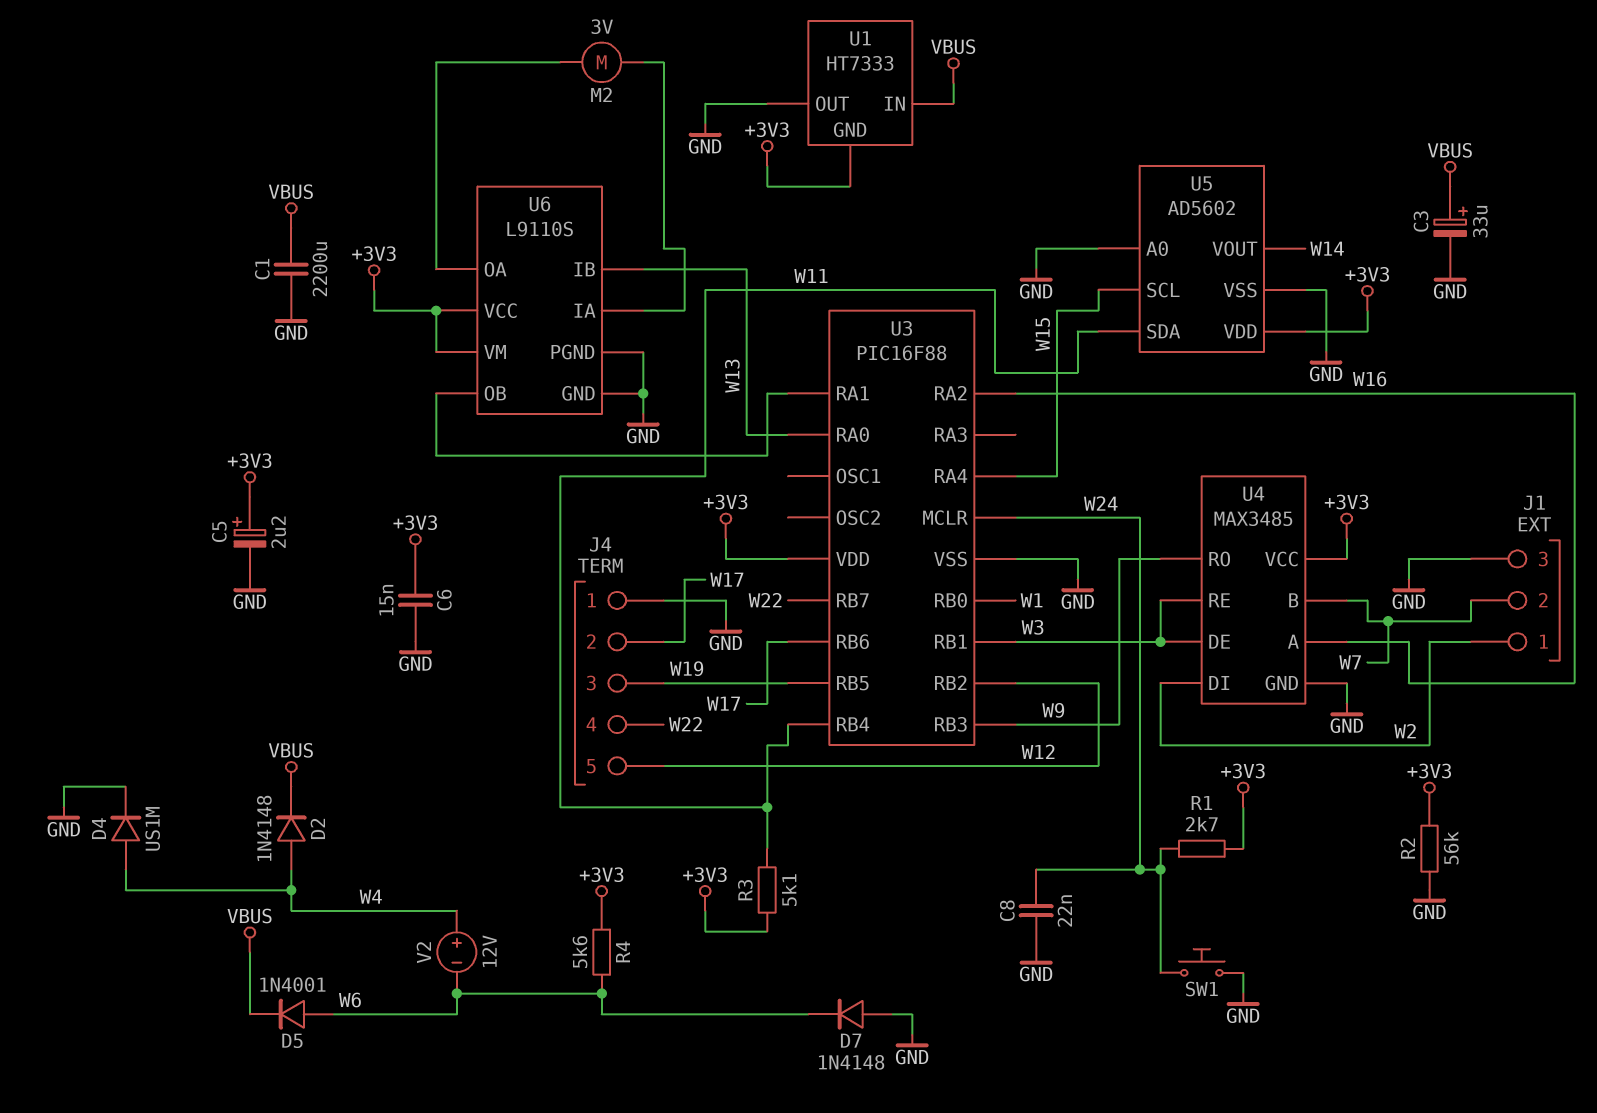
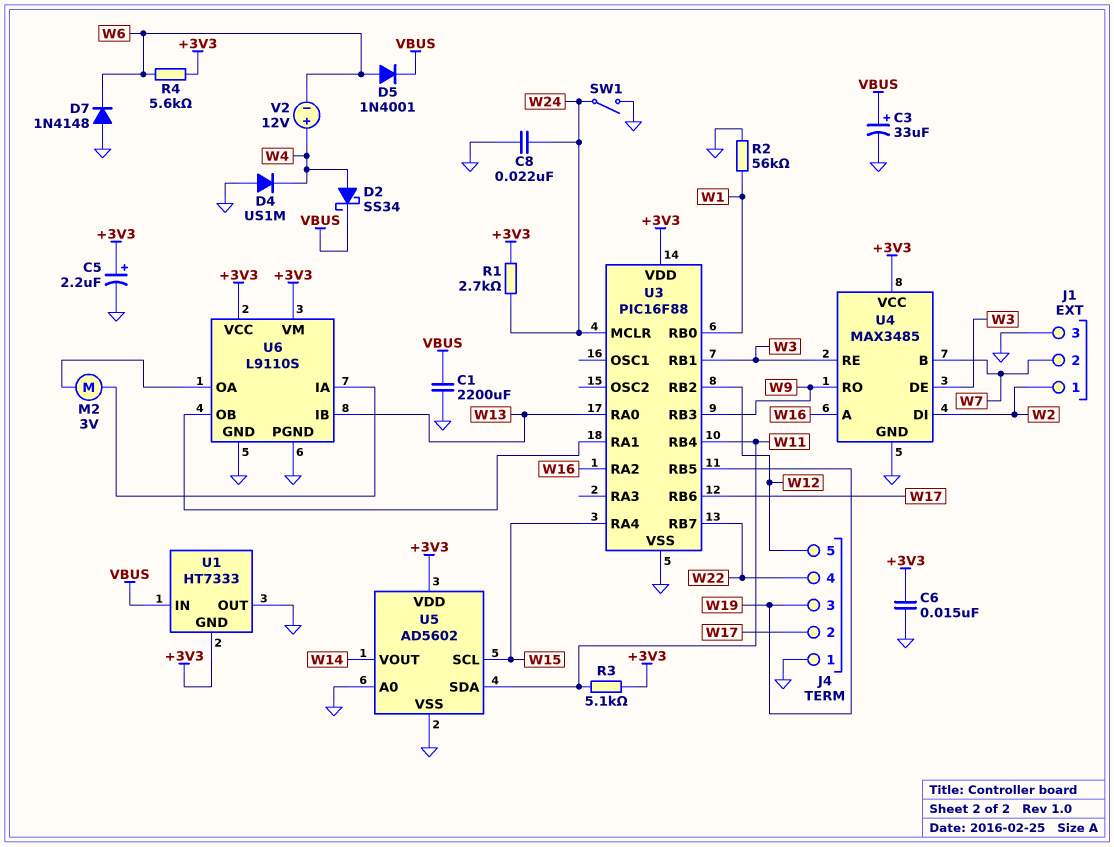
D2: diode 1N4148 (A W4, K VBUS) -> schottky SS34 (A W4, K VBUS)
D4: diode US1M (A W4, K GND) -> diode US1M (A GND, K W4)
R2: 56k (+3V3, GND) -> 56k (GND, W1)
SW1: button (GND, W24) -> switch (GND, W24)

